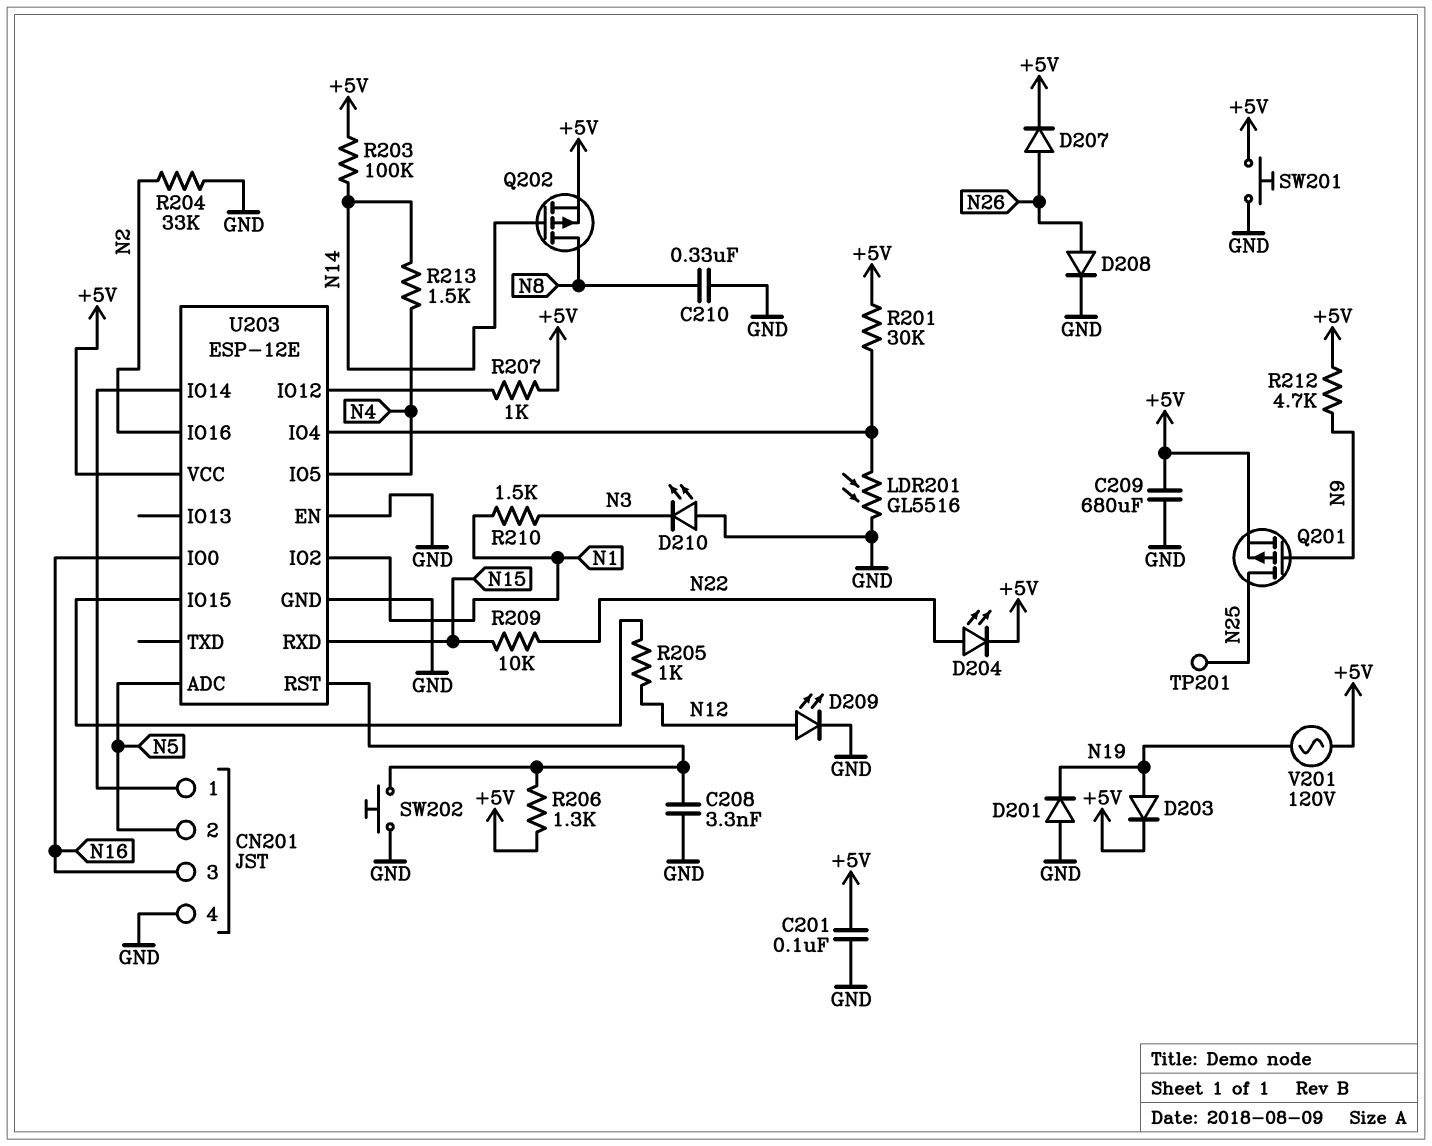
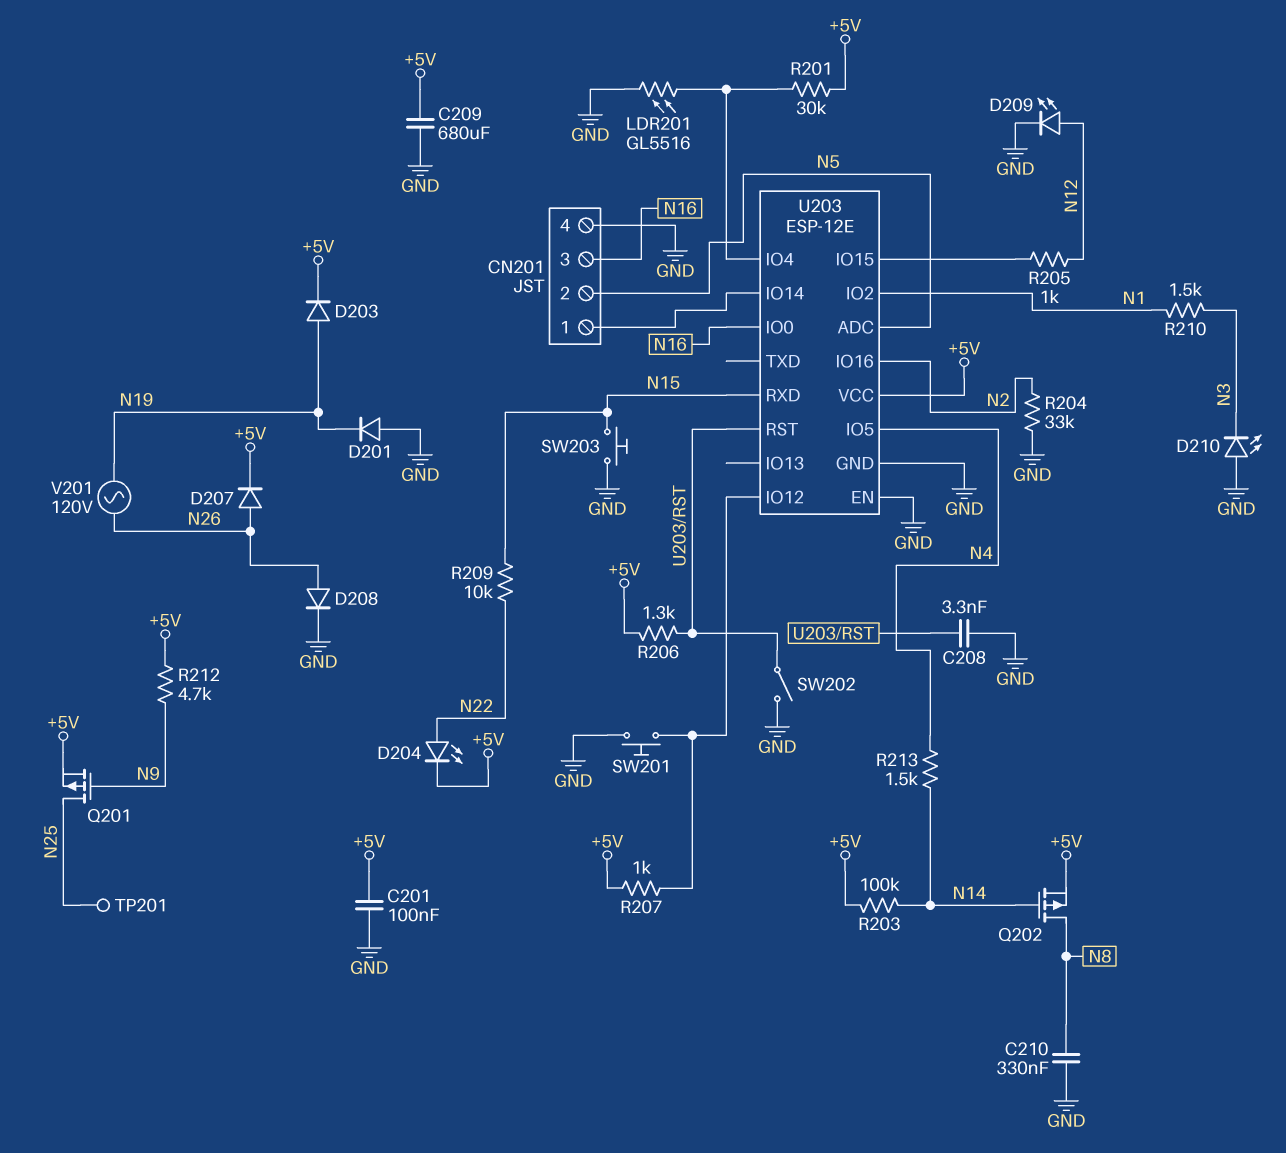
SW201: button (+5V, GND) -> button (GND, U203/IO12)
SW202: button (GND, U203/RST) -> switch (GND, U203/RST)
SW203: none -> button (GND, N15)
V201: AC 120V (+5V, N19) -> AC 120V (N19, N26)

